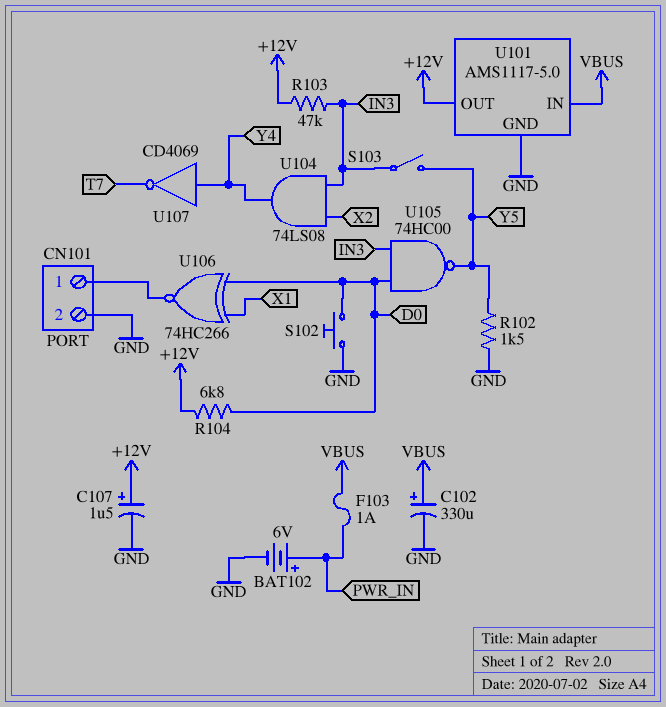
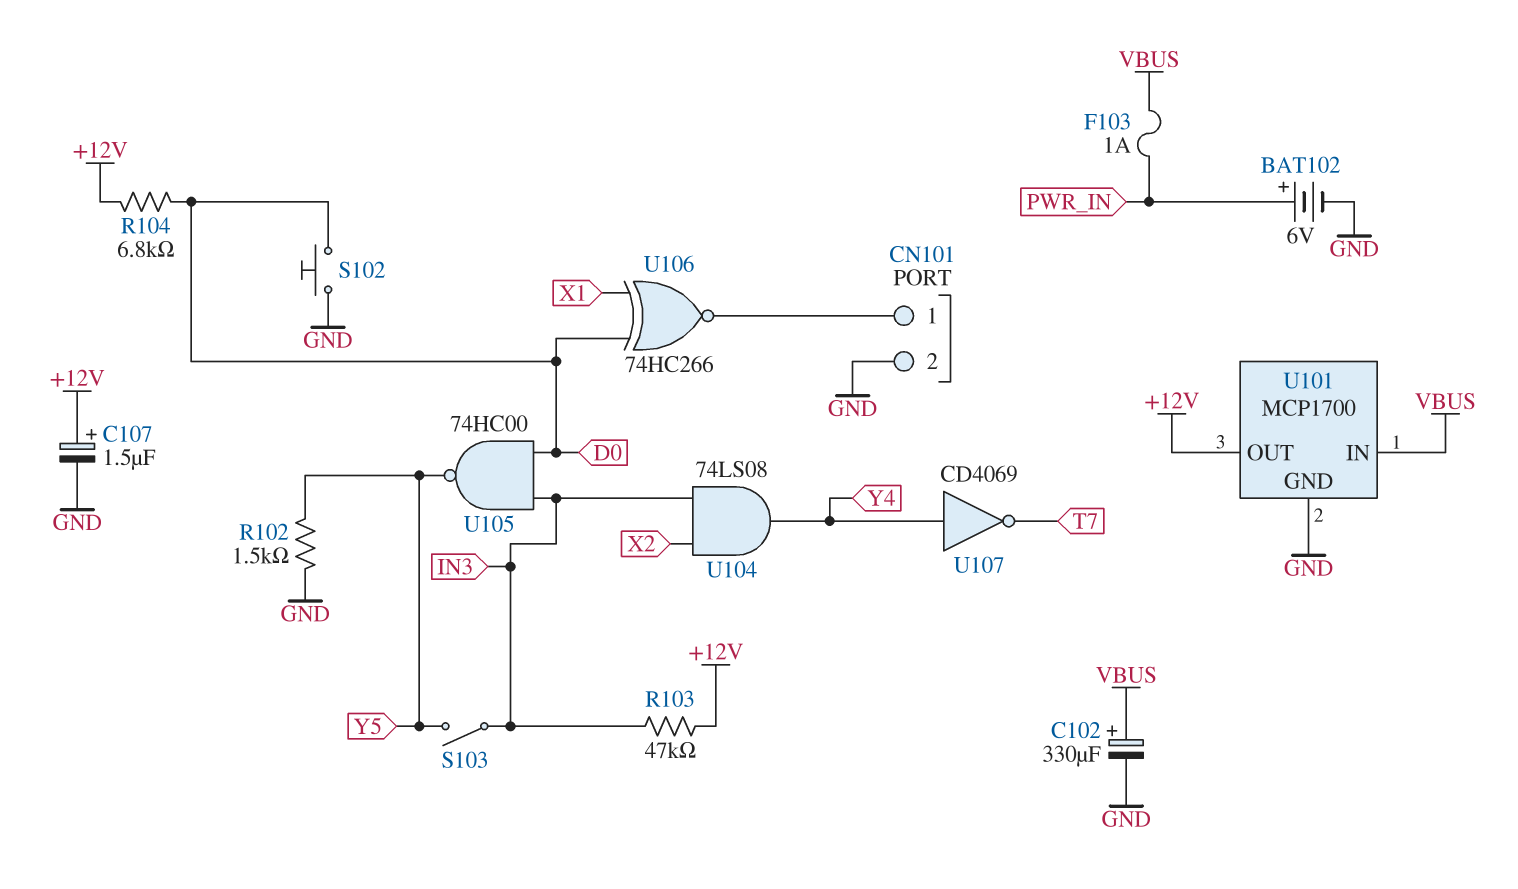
U101: AMS1117-5.0 -> MCP1700

